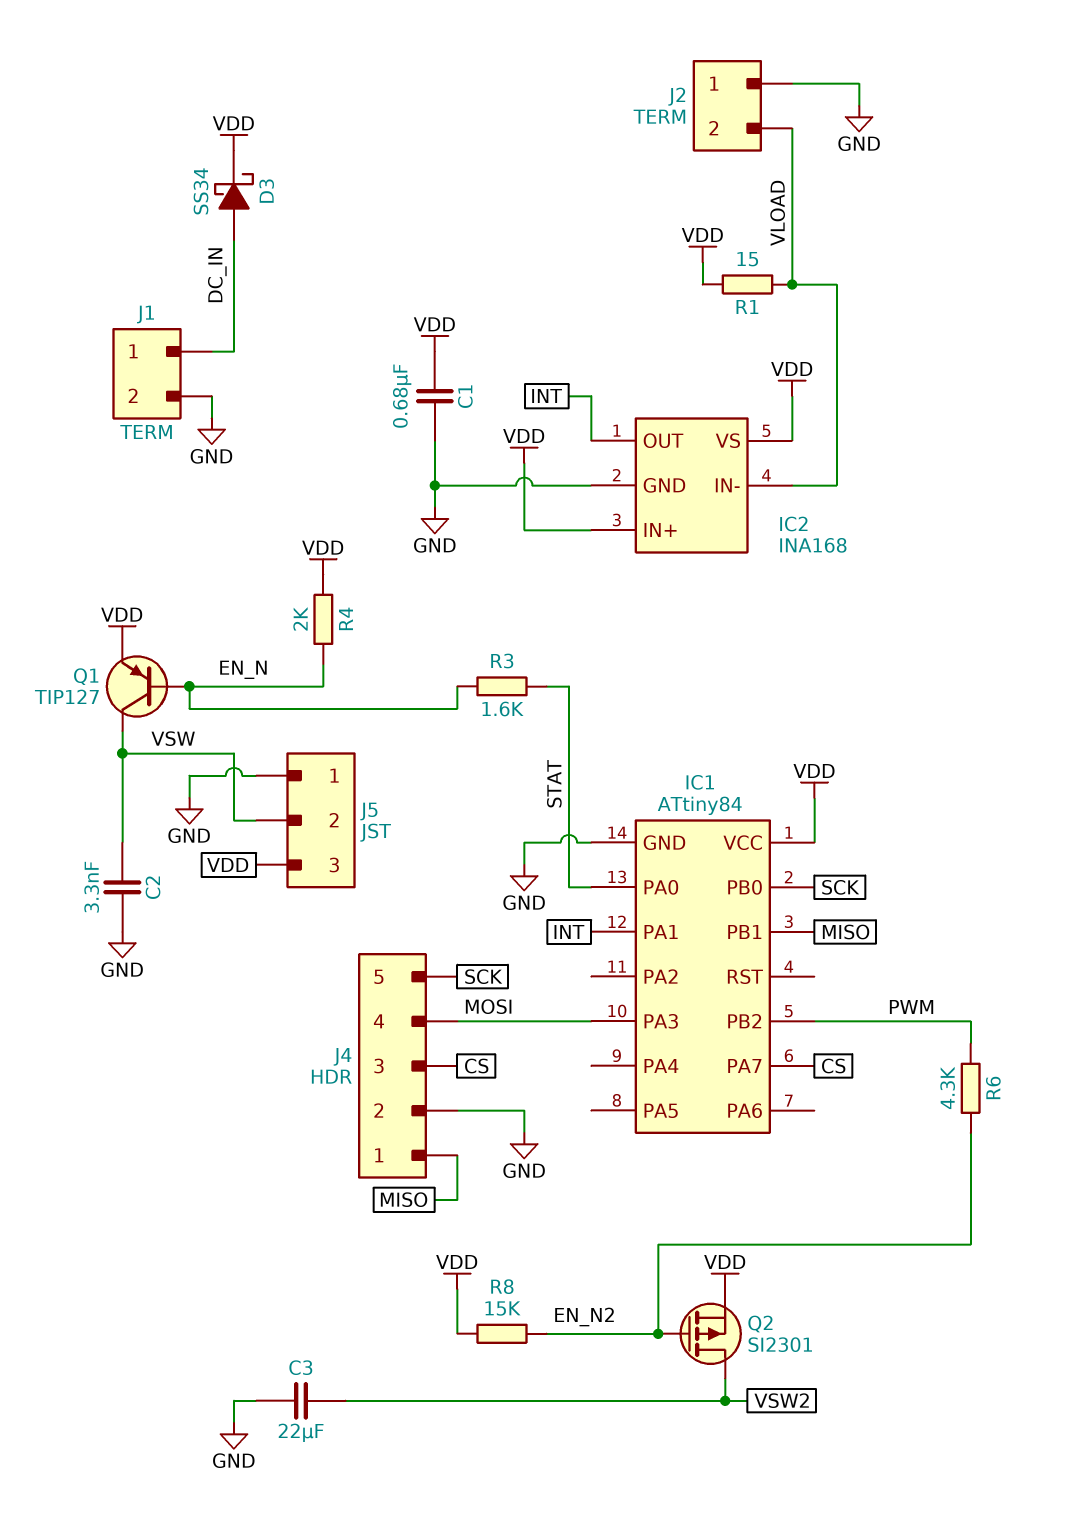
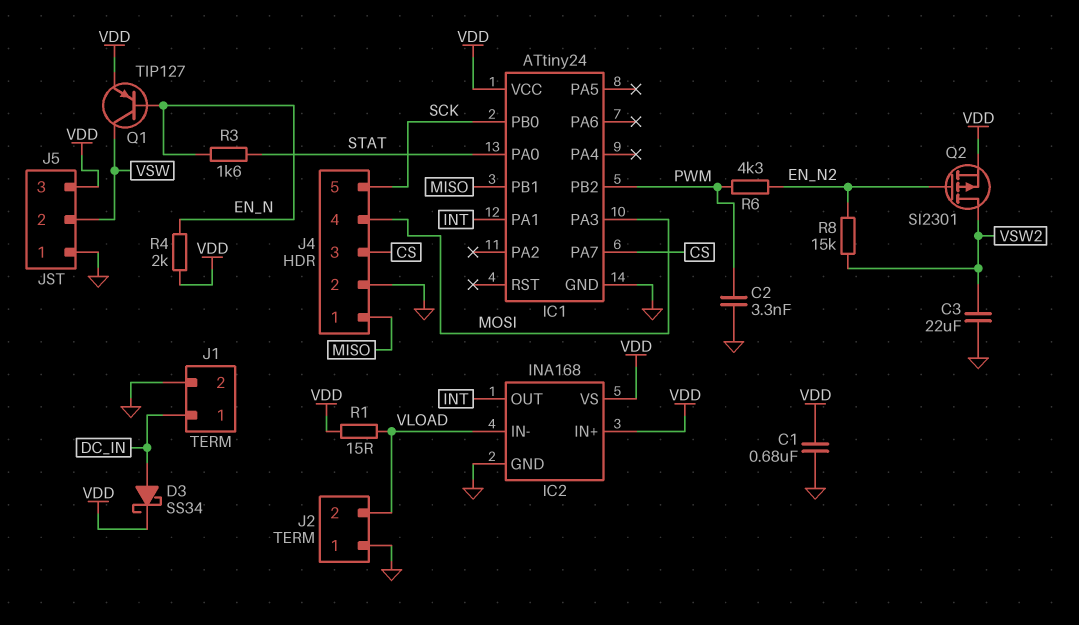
C2: 3.3nF (GND, VSW) -> 3.3nF (GND, PWM)
IC1: ATtiny84 -> ATtiny24
R8: 15k (EN_N2, VDD) -> 15k (EN_N2, VSW2)

